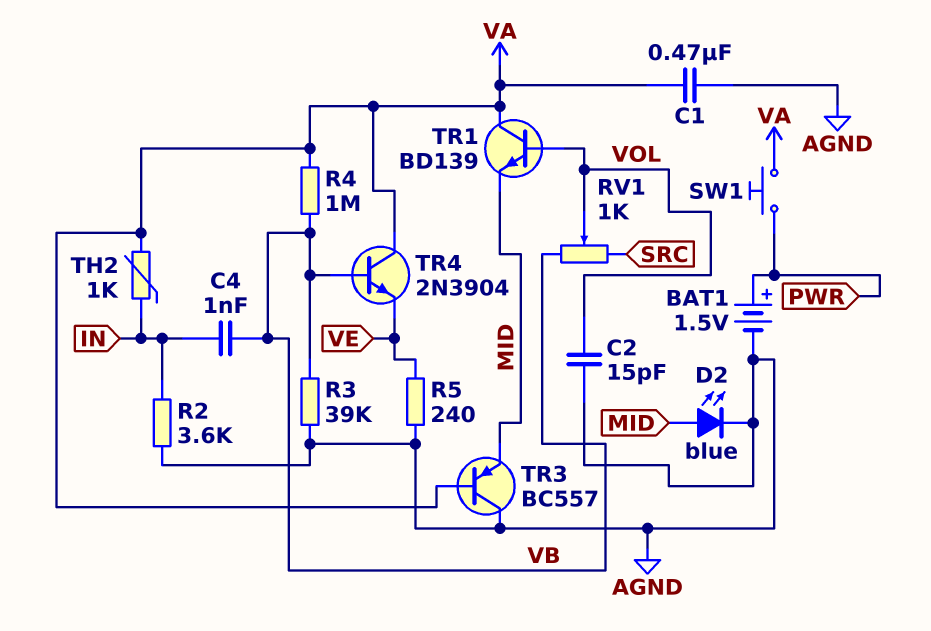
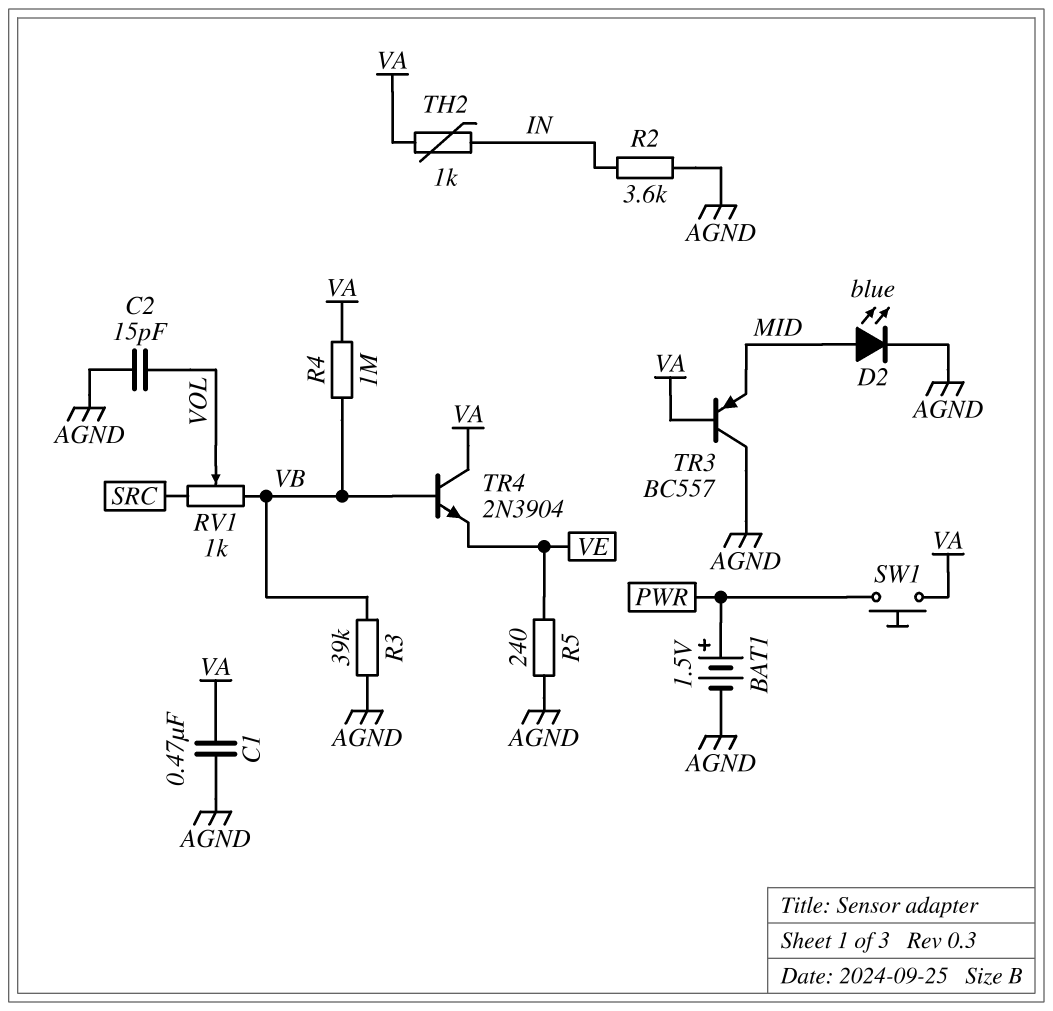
C4: 1nF (IN, VB) -> none
TR1: NPN BD139 (B VOL, C VA, E MID) -> none

